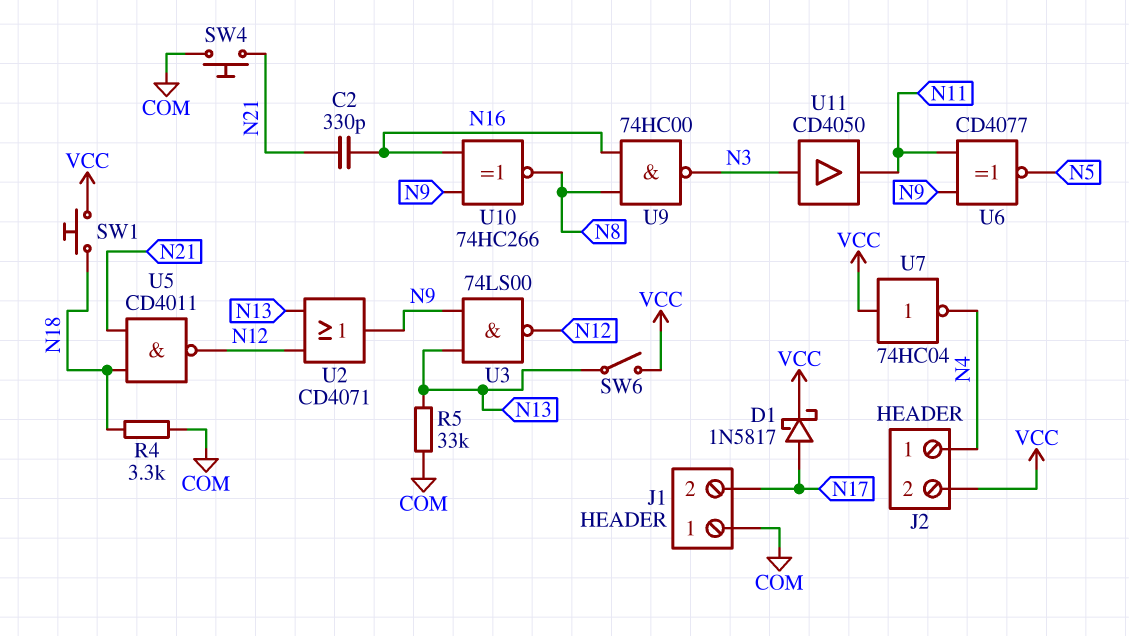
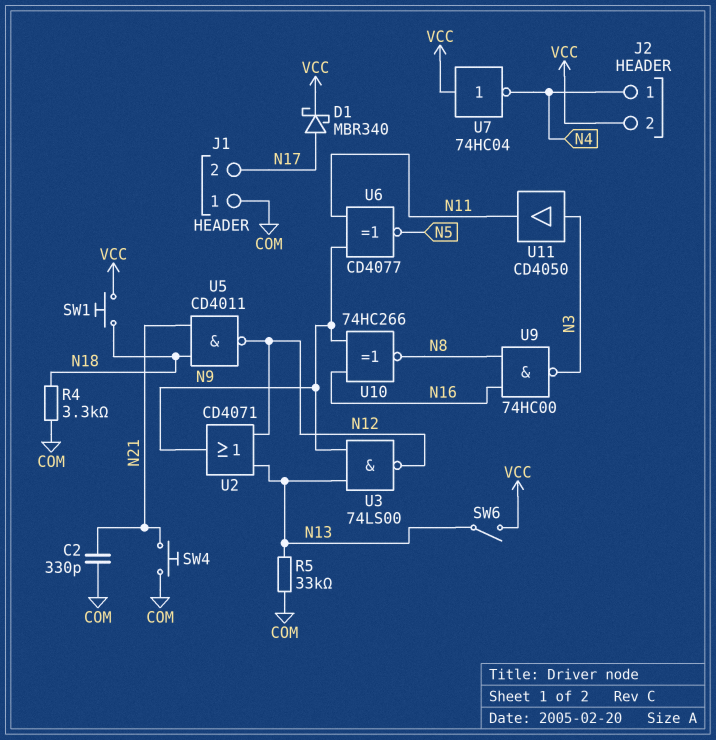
C2: 330pF (N16, N21) -> 330pF (COM, N21)
D1: schottky 1N5817 (A N17, K VCC) -> schottky MBR340 (A N17, K VCC)

